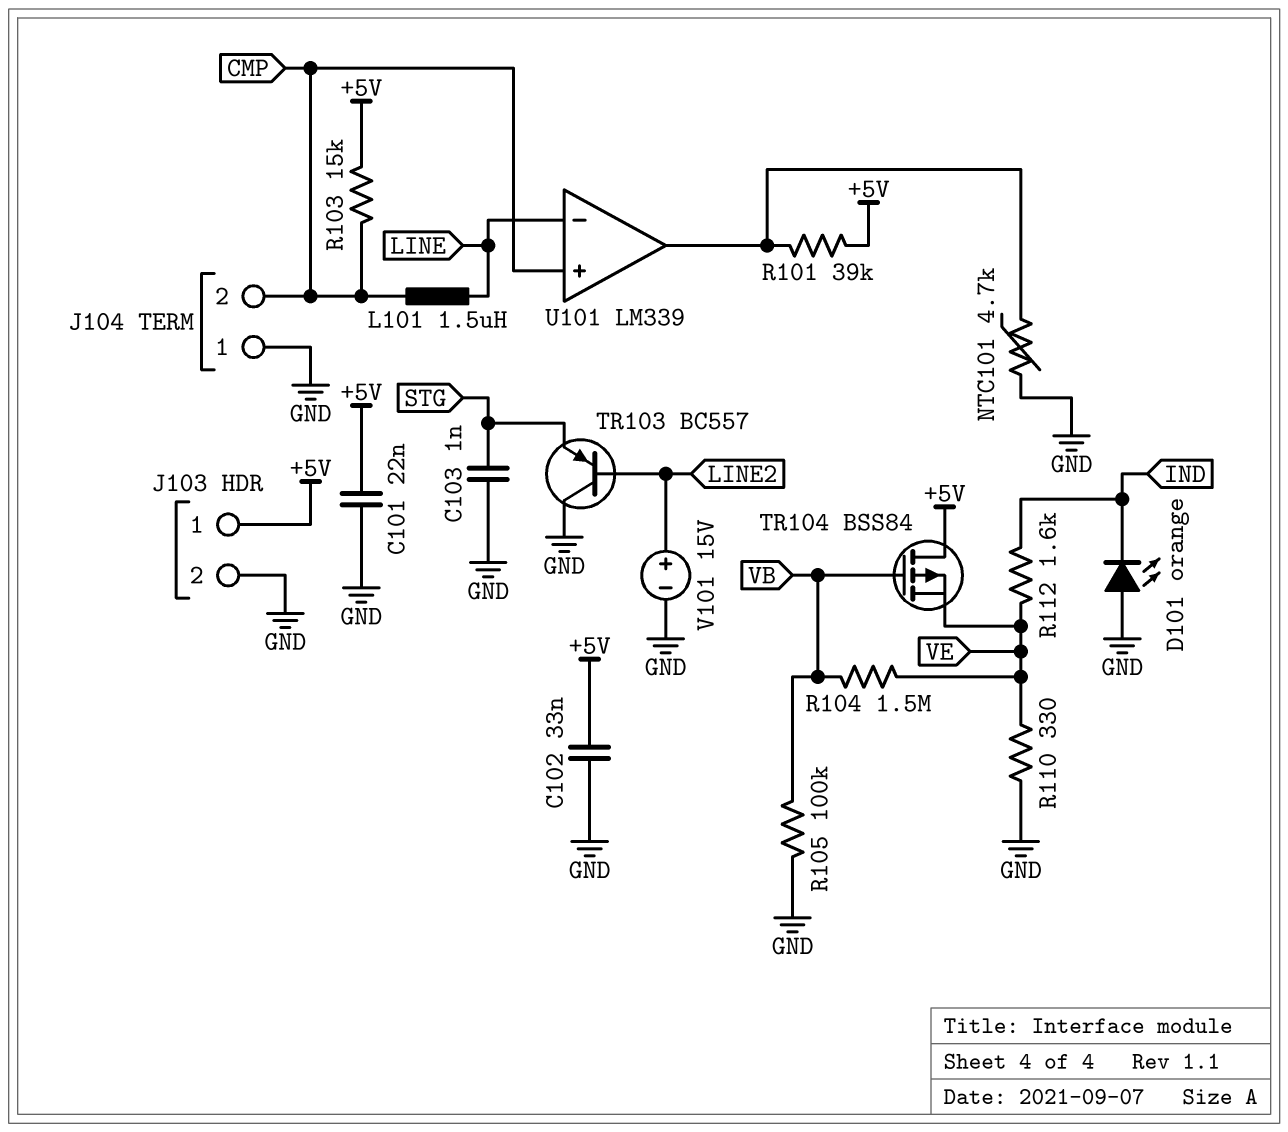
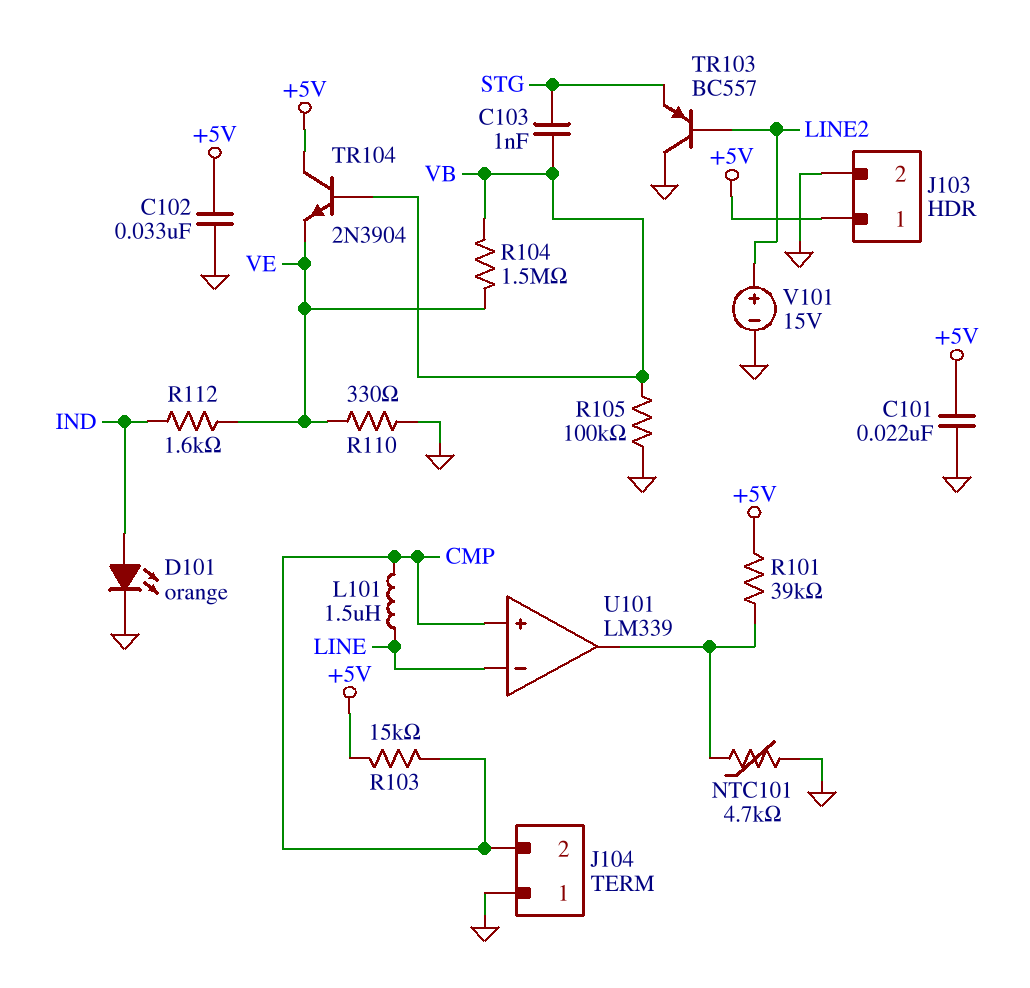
C103: 1nF (GND, STG) -> 1nF (STG, VB)
D101: LED orange (A GND, K IND) -> LED orange (A IND, K GND)
TR104: PMOS BSS84 (G VB, D +5V, S VE) -> NPN 2N3904 (B VB, C +5V, E VE)

